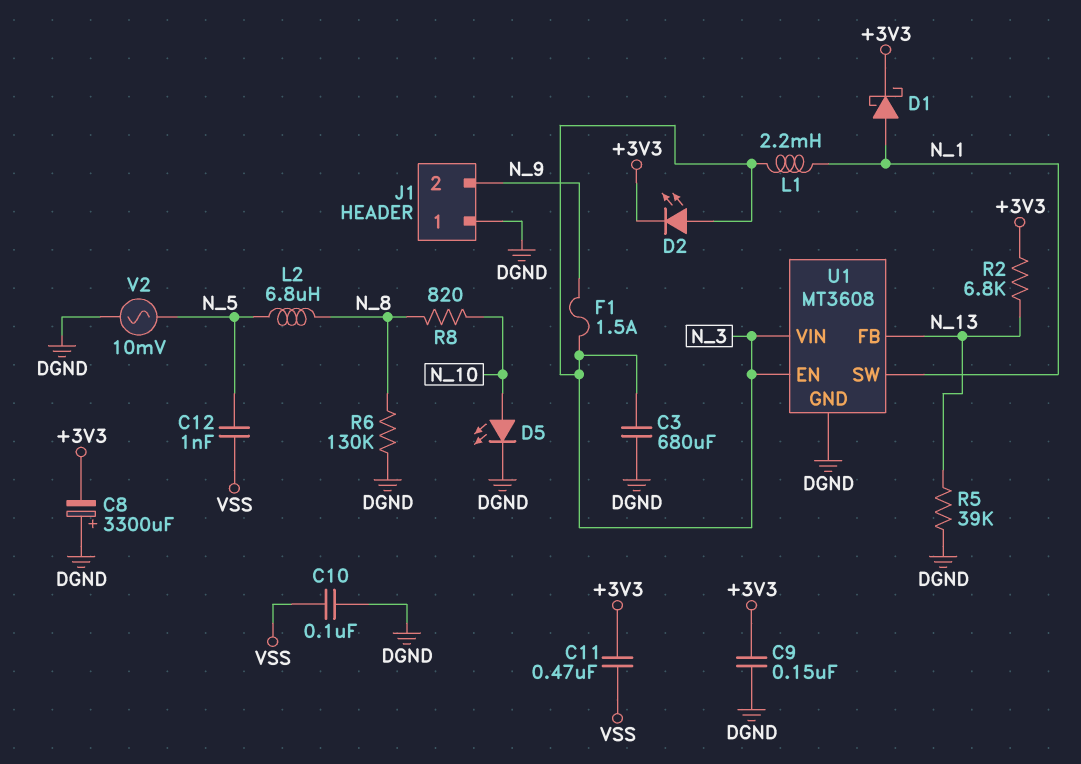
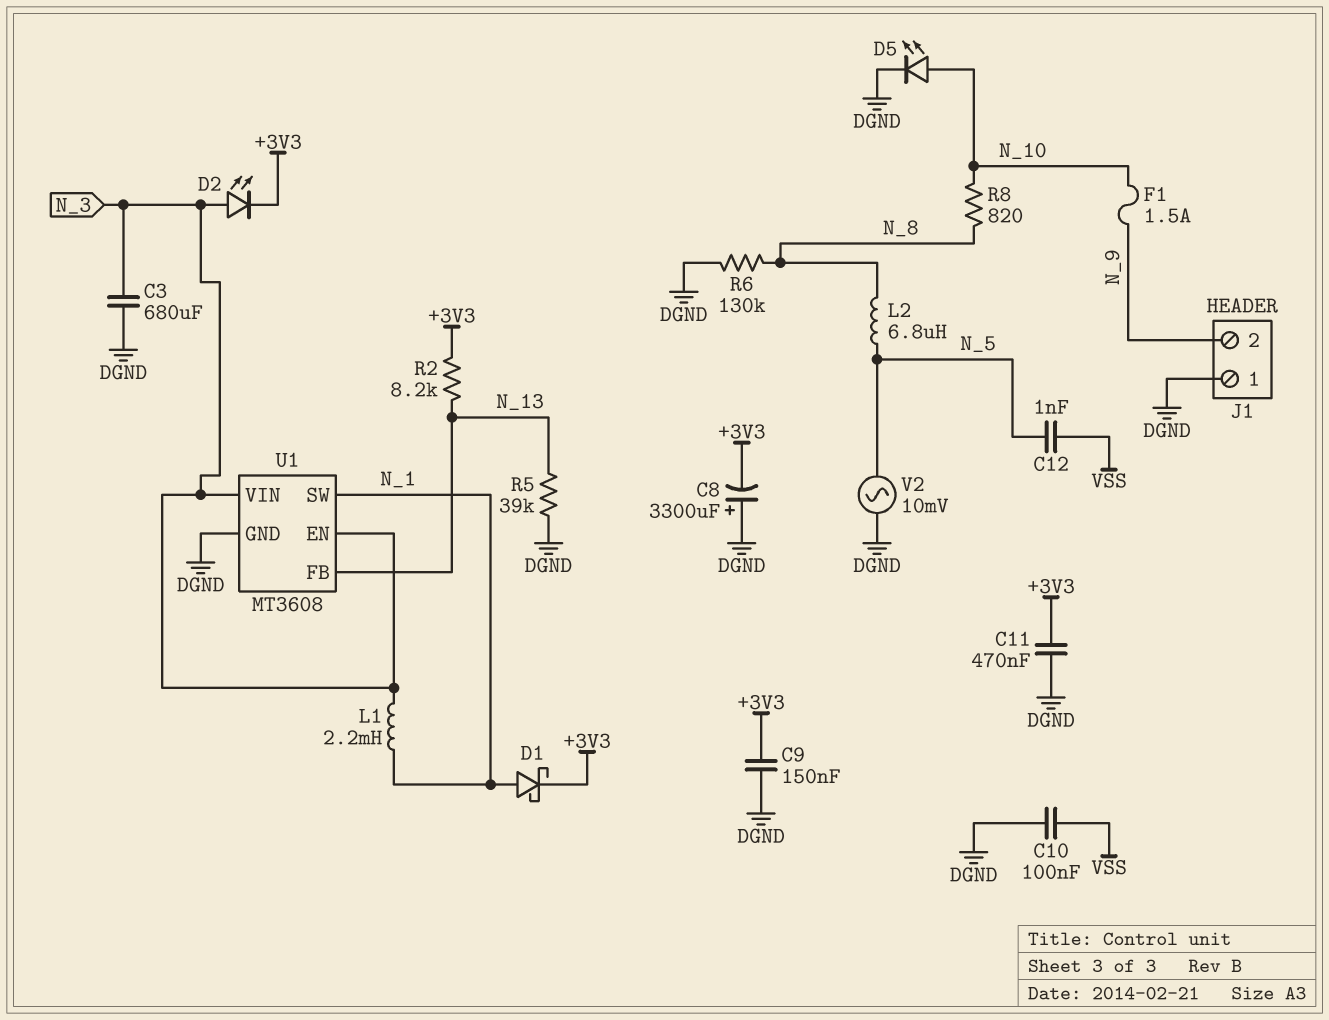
C11: 470nF (+3V3, VSS) -> 470nF (+3V3, DGND)
F1: 1.5A (N_3, N_9) -> 1.5A (N_9, N_10)
R2: 6.8k (+3V3, N_13) -> 8.2k (+3V3, N_13)

